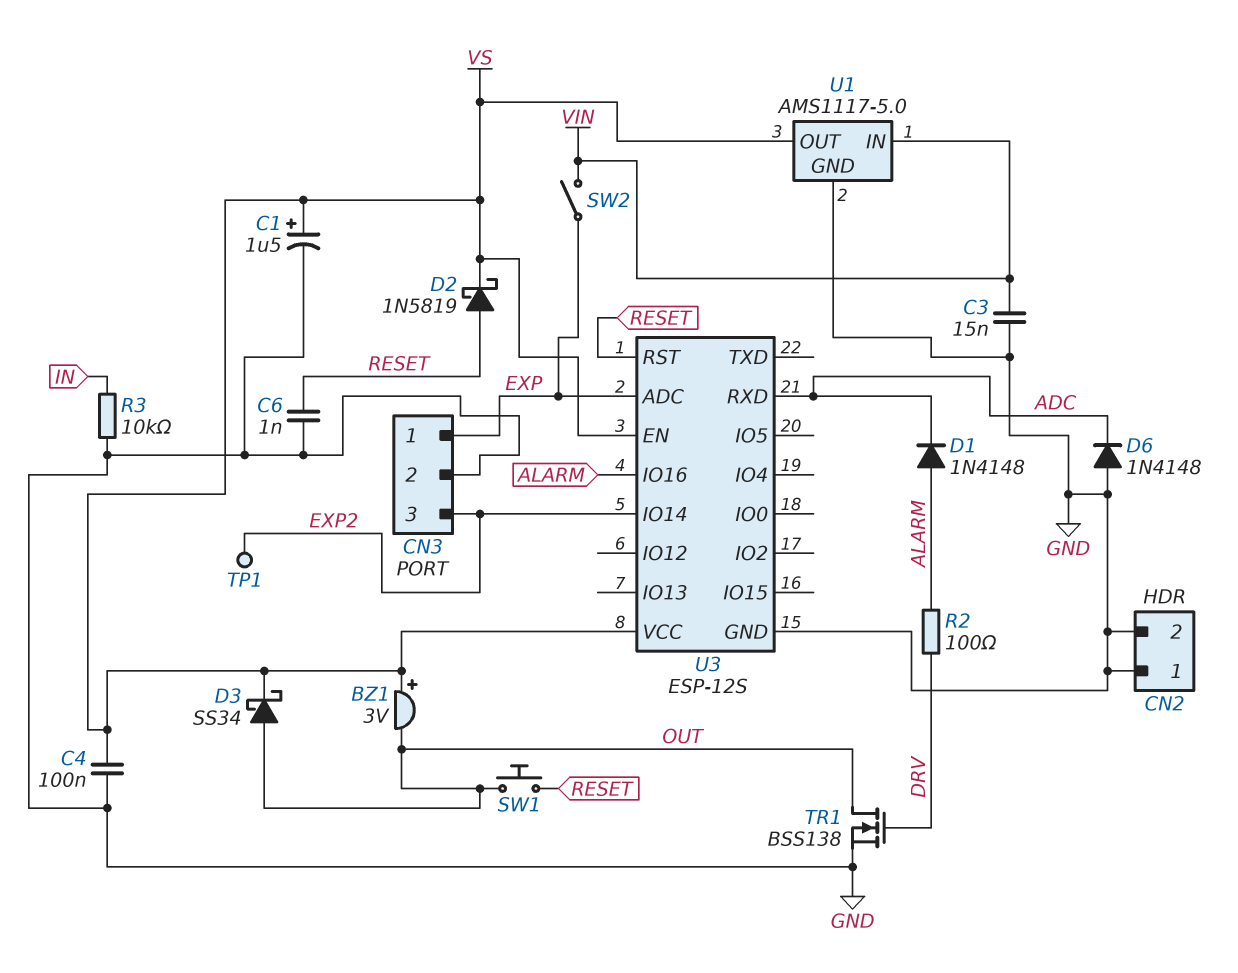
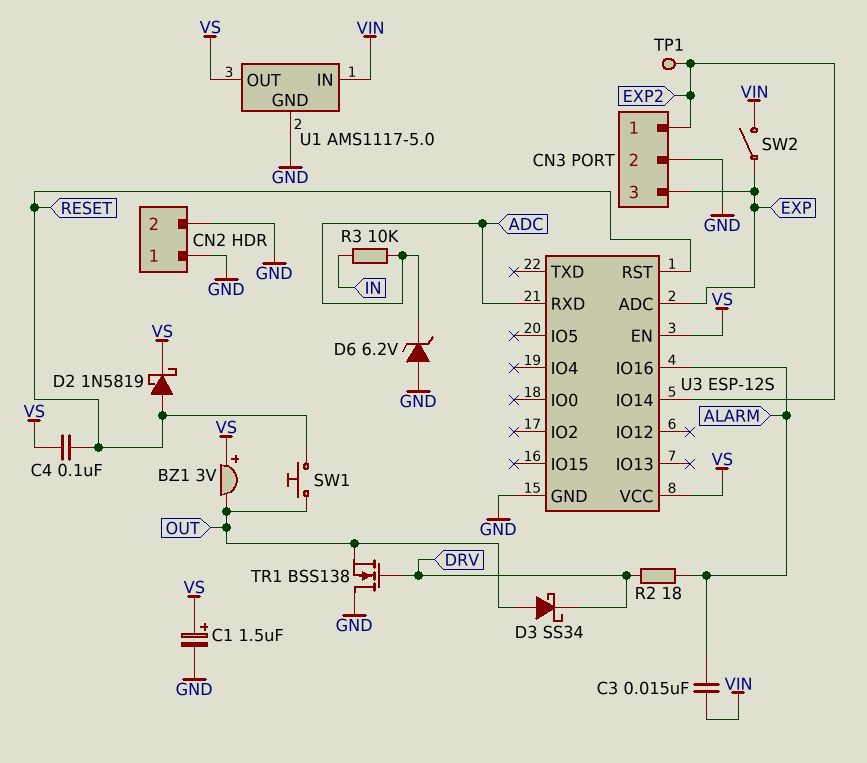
C3: 15nF (GND, VIN) -> 15nF (ALARM, VIN)
C4: 100nF (GND, VS) -> 100nF (RESET, VS)
C6: 1nF (GND, RESET) -> none
CN3 pin 1: EXP -> EXP2
CN3 pin 3: EXP2 -> EXP
D1: diode 1N4148 (A ALARM, K ADC) -> none
D3: schottky SS34 (A OUT, K VS) -> schottky SS34 (A OUT, K DRV)
D6: diode 1N4148 (A GND, K ADC) -> zener 6.2V (A GND, K ADC)
R2: 100 (ALARM, DRV) -> 18 (ALARM, DRV)
R3: 10k (GND, IN) -> 10k (ADC, IN)
TR1: NMOS BSS138 (G DRV, D OUT, S GND) -> NMOS BSS138 (G DRV, D GND, S OUT)

